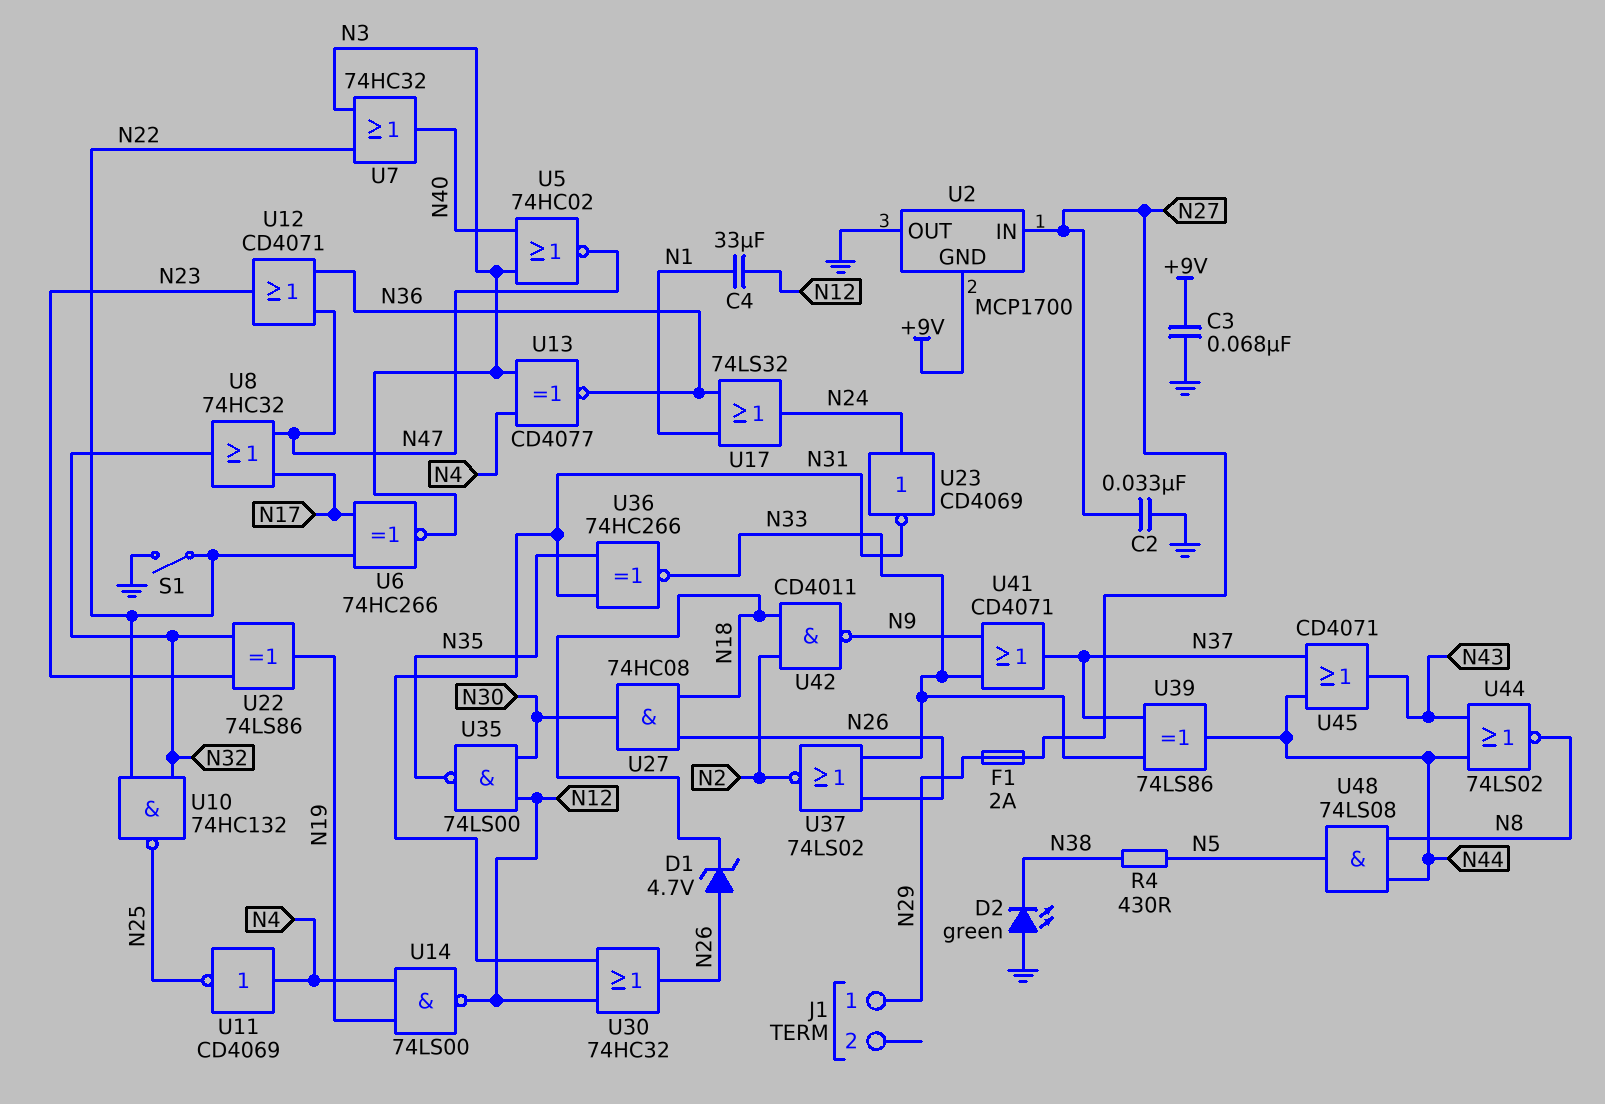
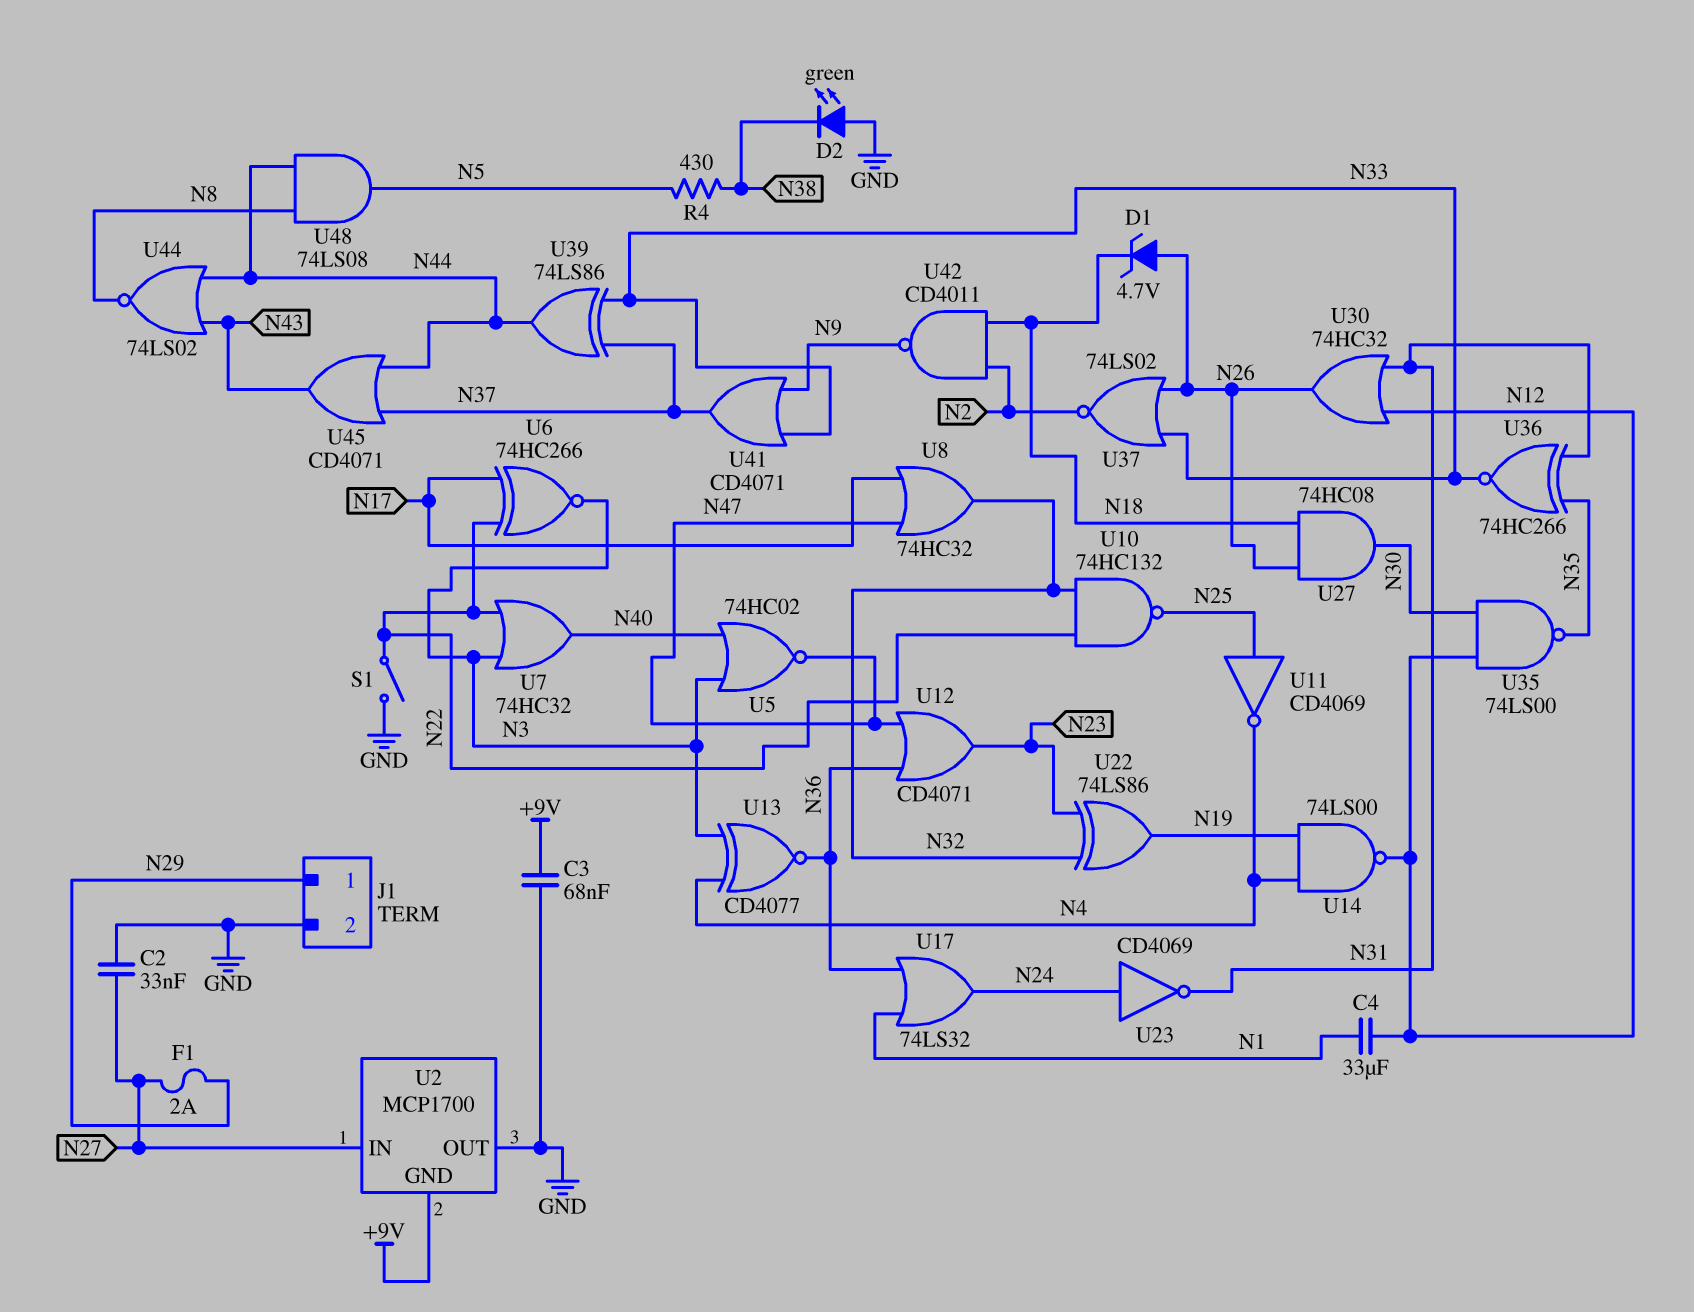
J1 pin 2: none -> GND
U11: NOT CD4069 (in N4, out N25) -> NOT CD4069 (in N25, out N4)

